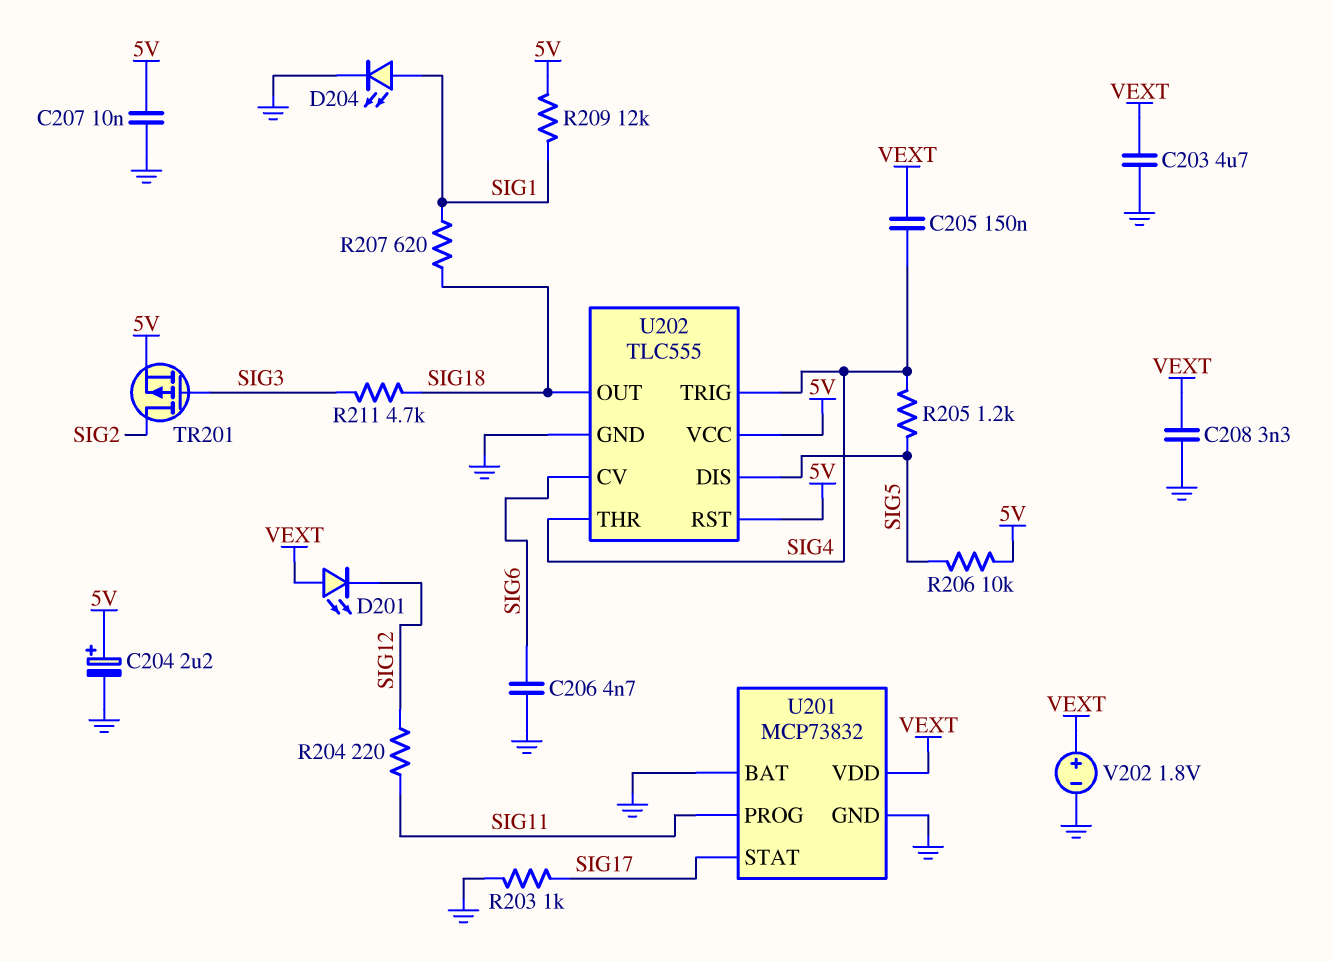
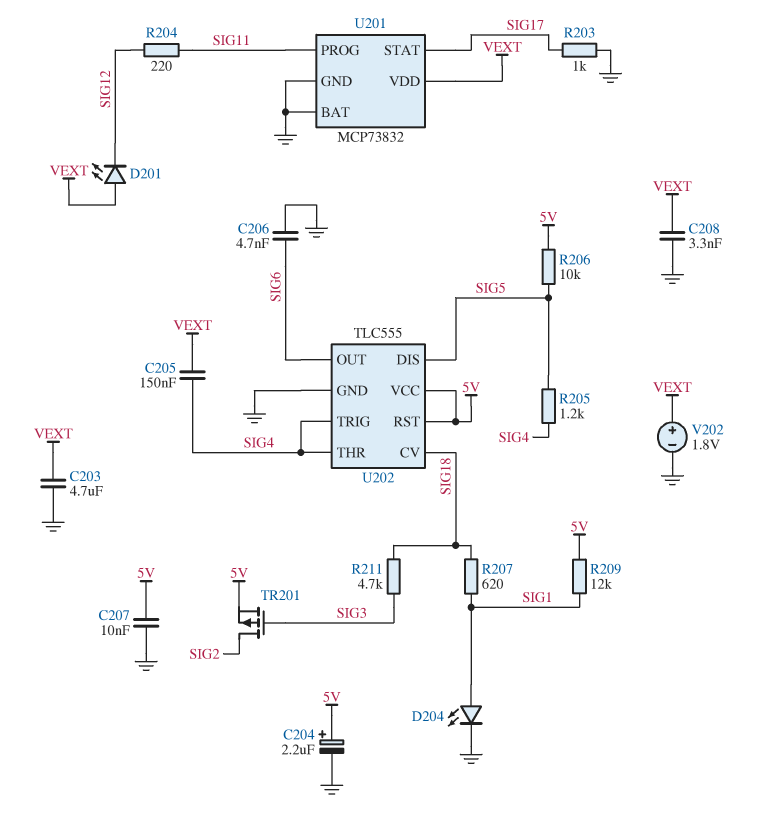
U202 pin CV: SIG6 -> SIG18
U202 pin OUT: SIG18 -> SIG6

